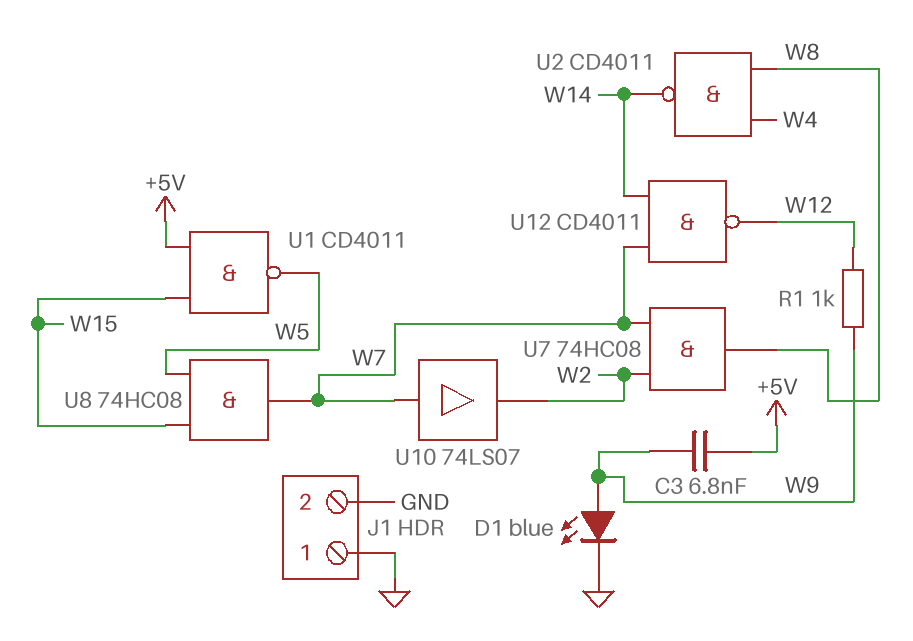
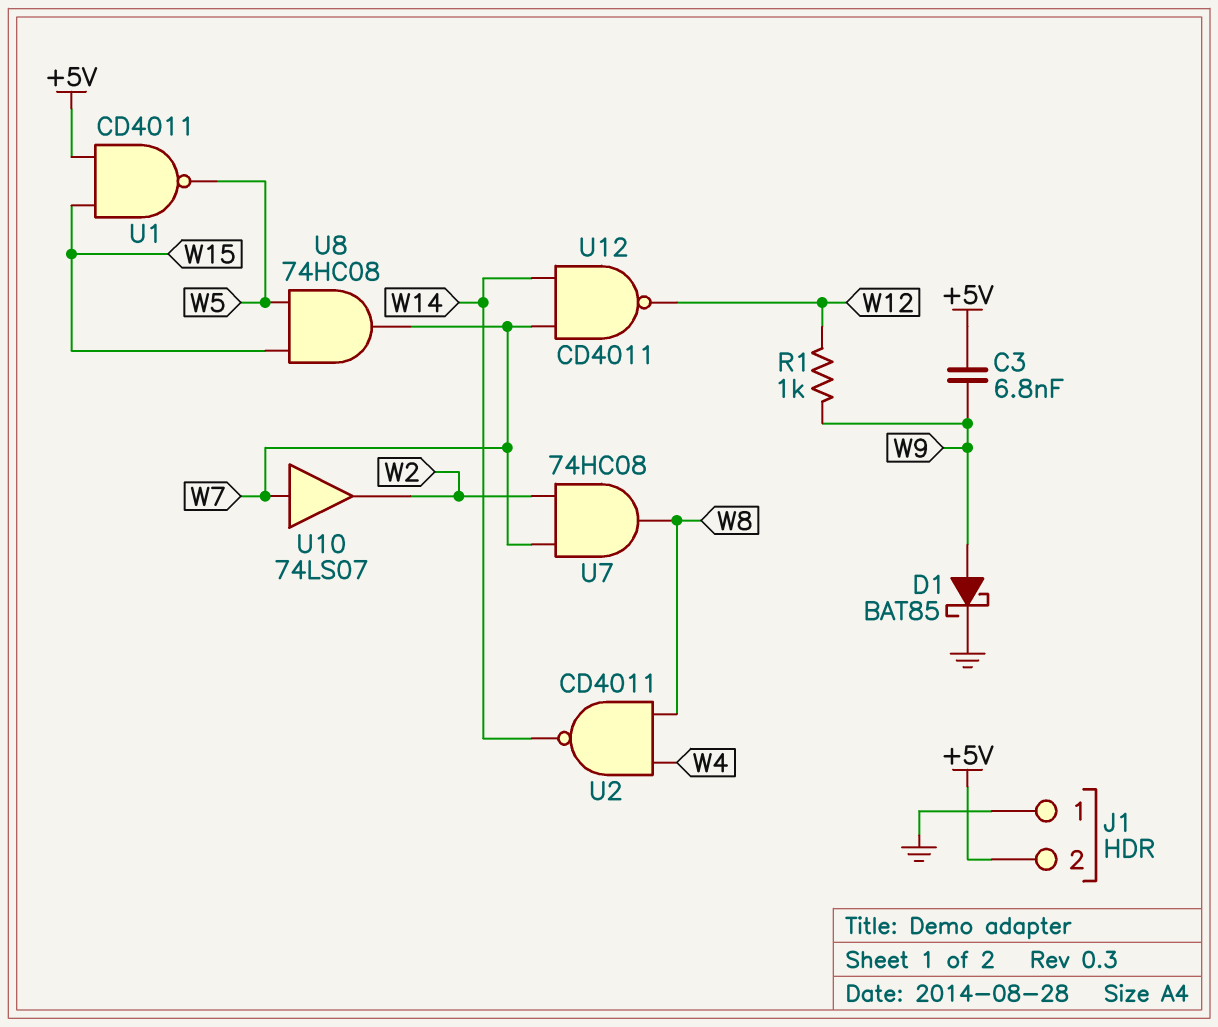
D1: LED blue (A W9, K GND) -> schottky BAT85 (A W9, K GND)
J1 pin 2: GND -> +5V

